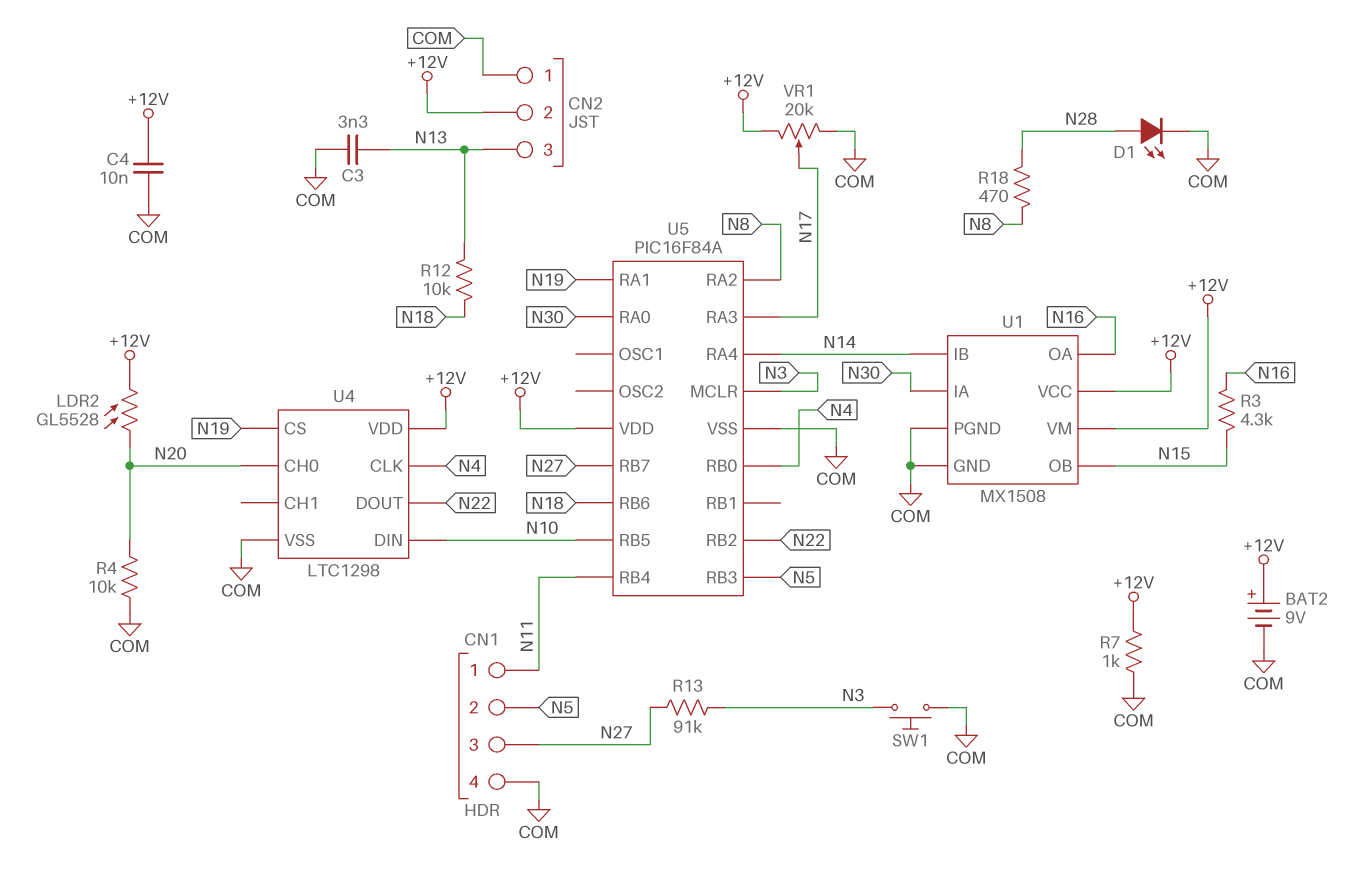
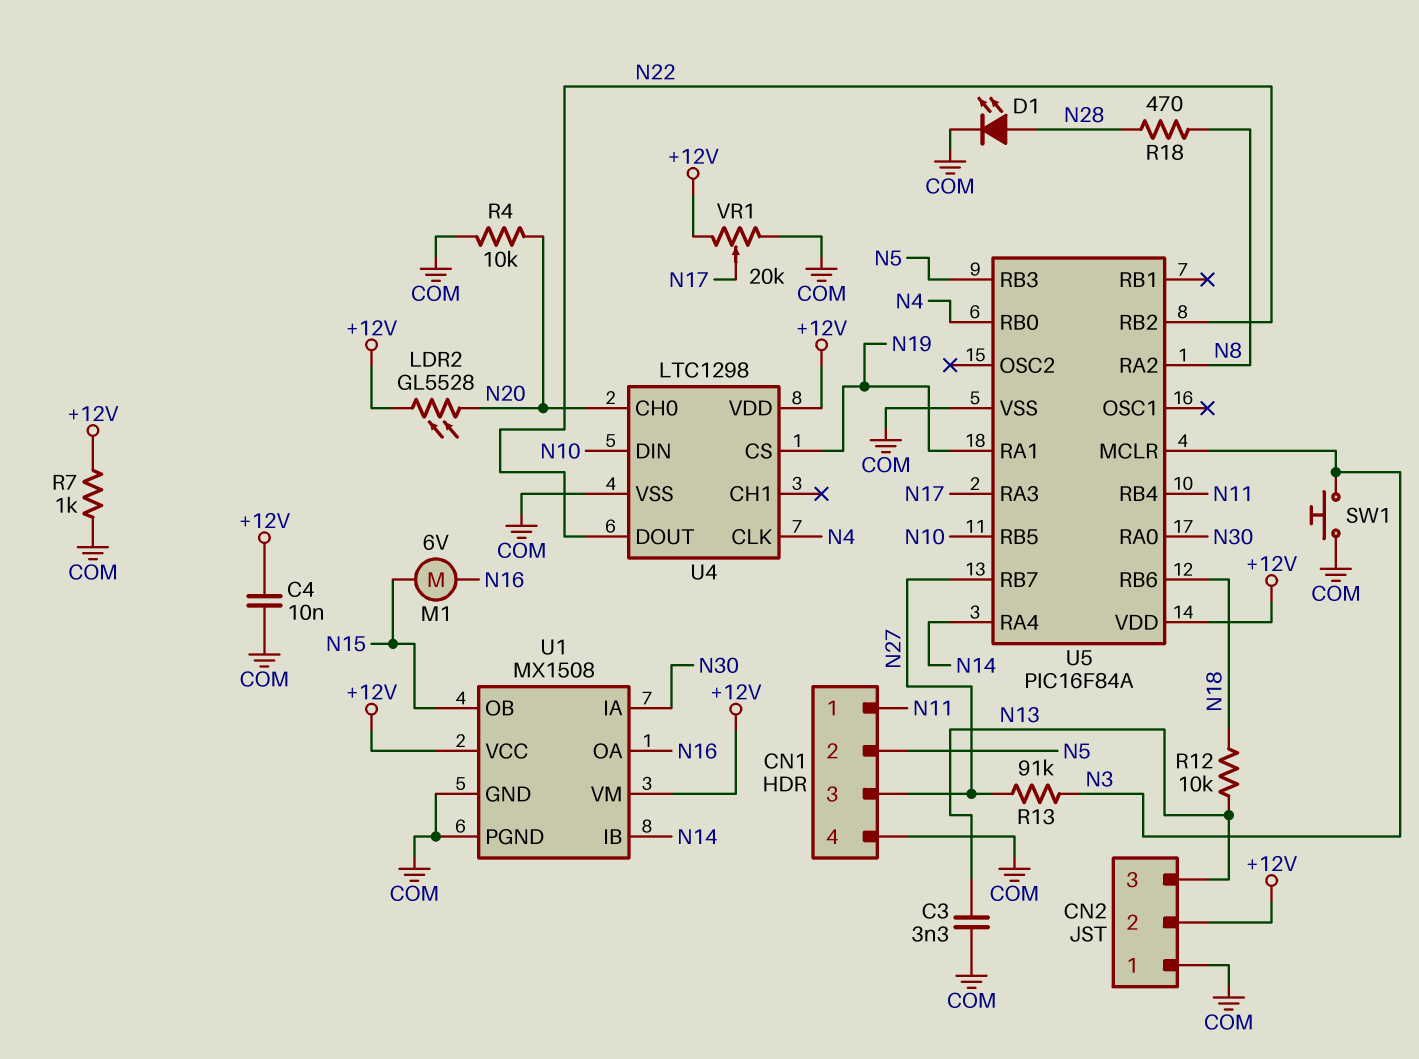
BAT2: 9V (plus +12V, minus COM) -> none
M1: none -> motor 6V (N15, N16)
R3: 4.3k (N15, N16) -> none

